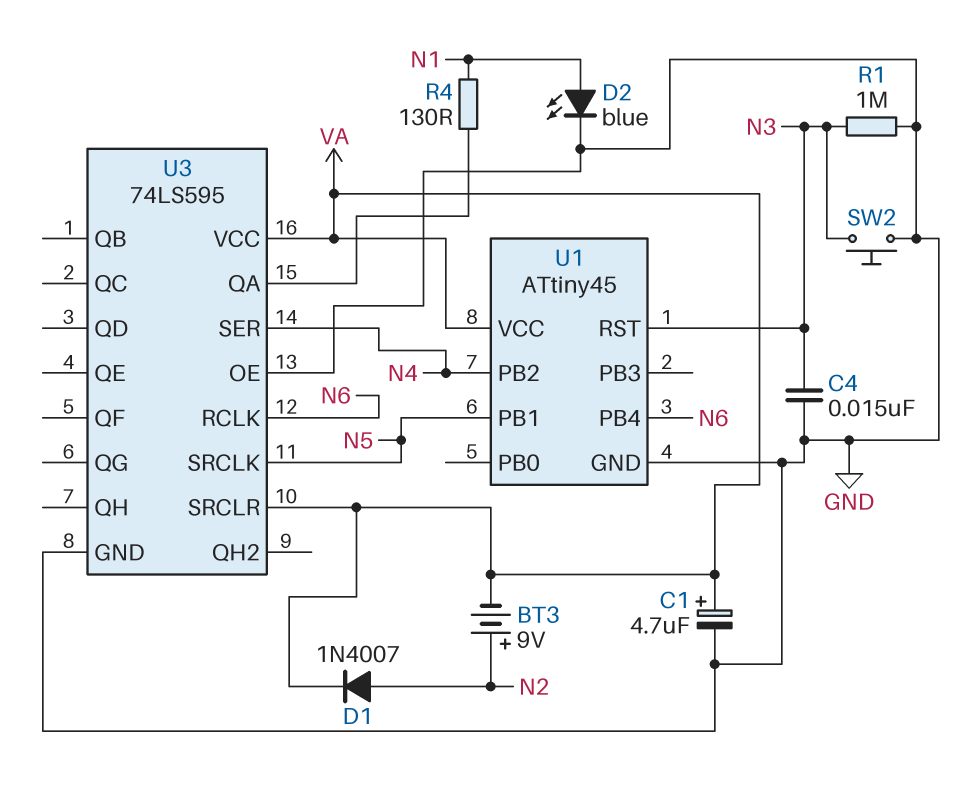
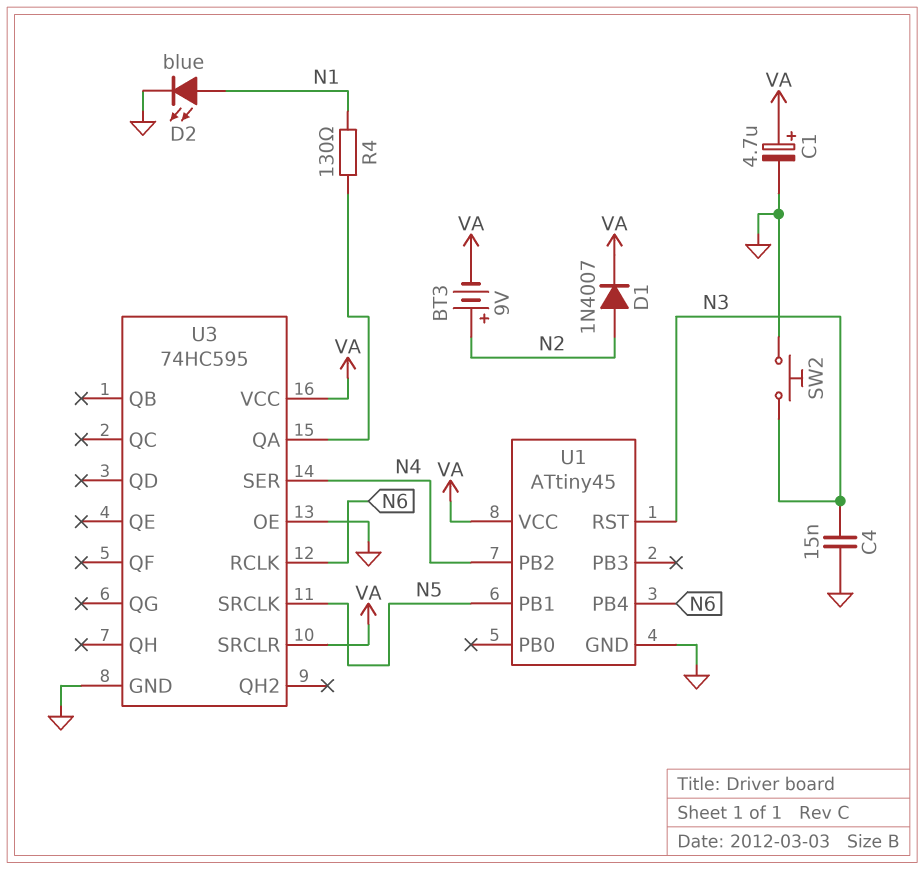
R1: 1M (GND, N3) -> none
U3: 74LS595 -> 74HC595

